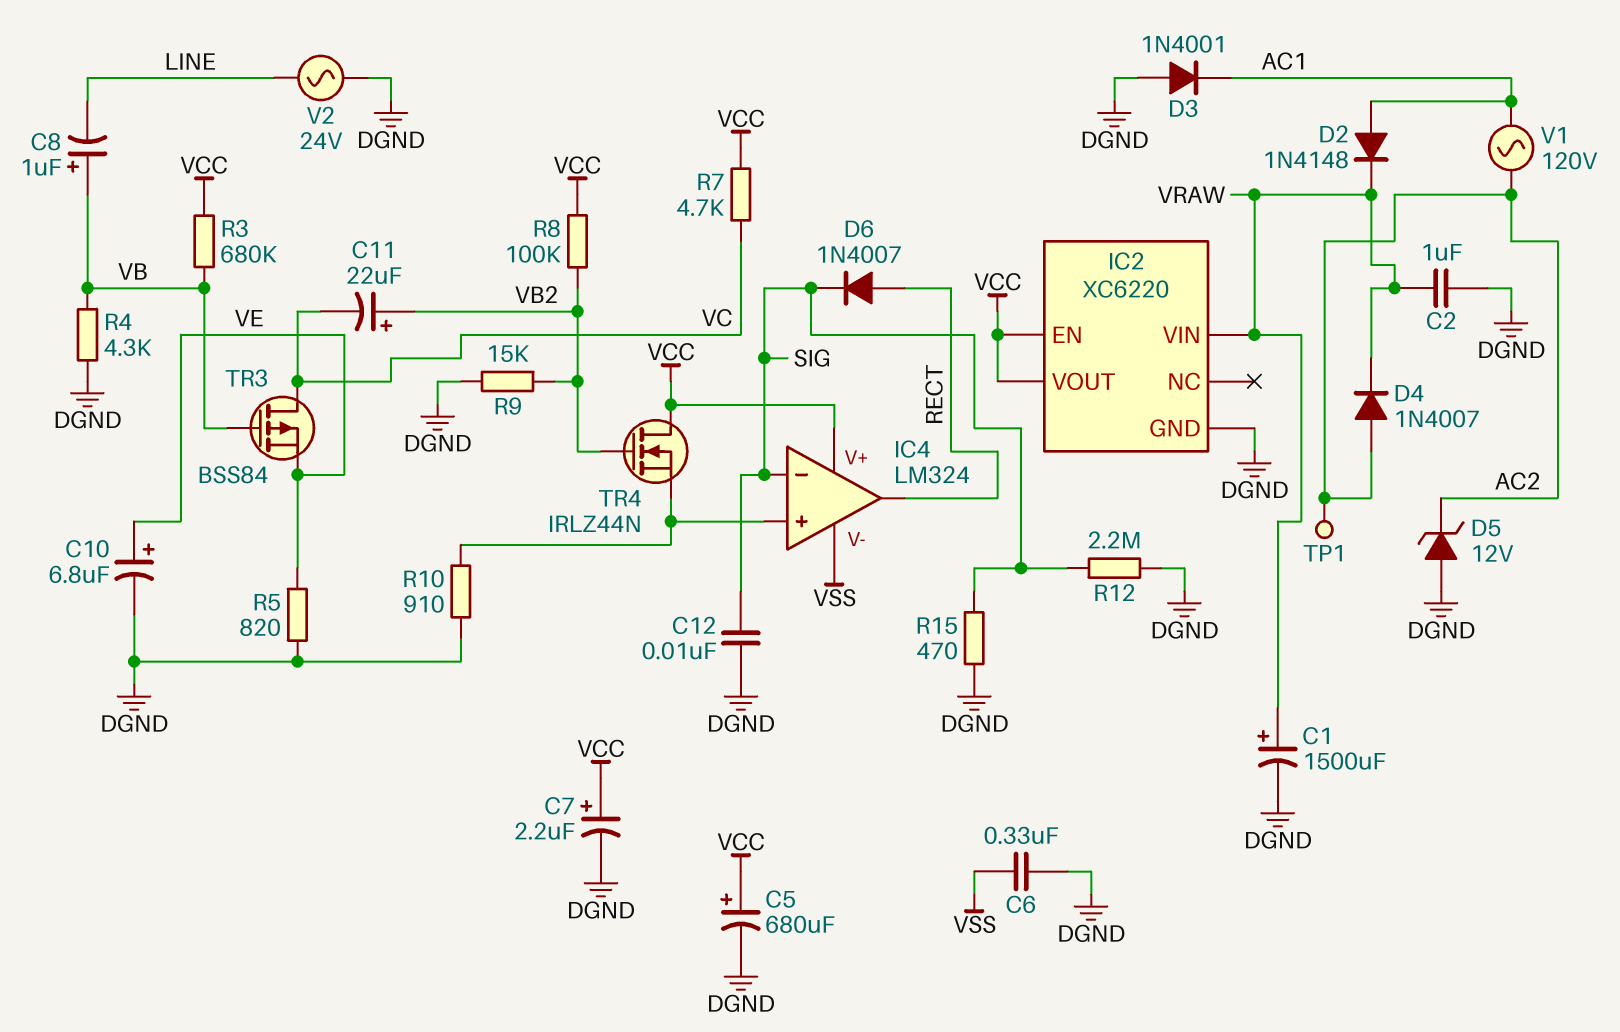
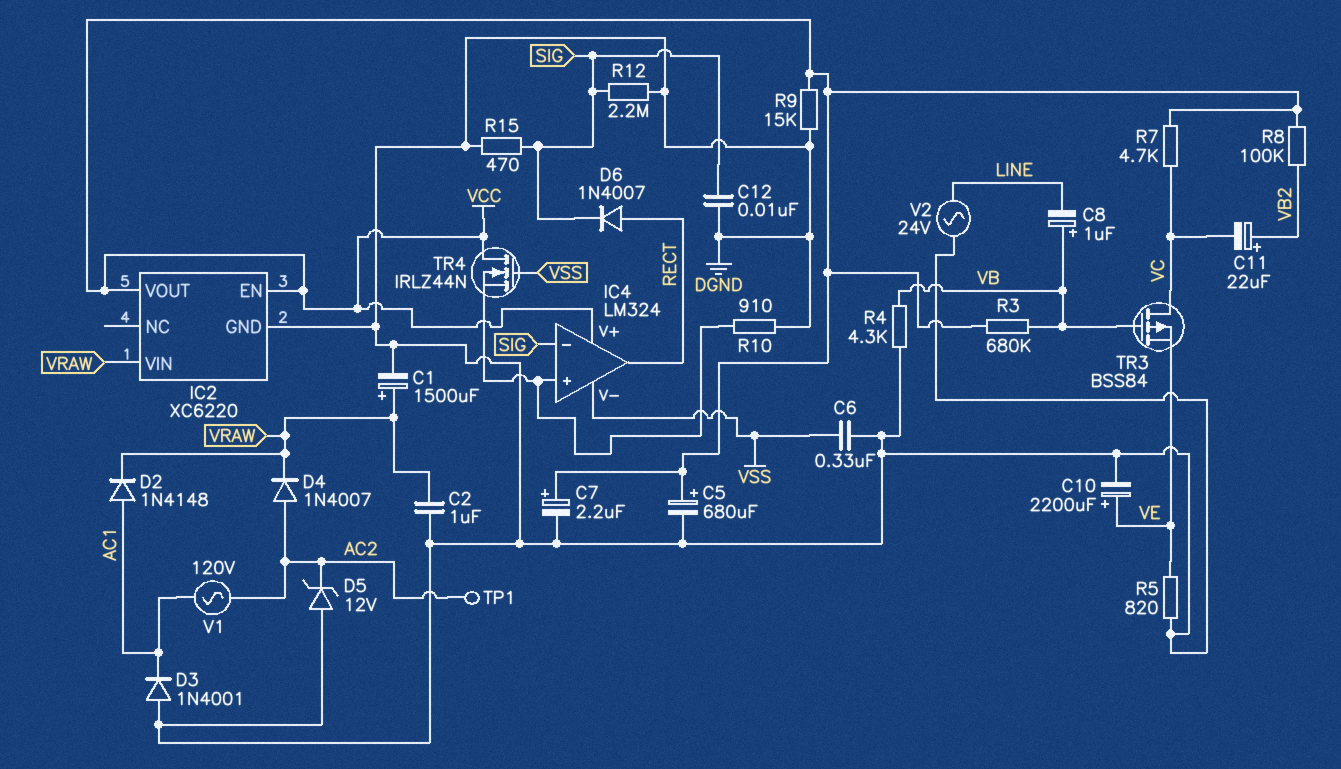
C10: 6.8uF (plus VE, minus DGND) -> 2200uF (plus VE, minus DGND)
R9: 15k (DGND, VB2) -> 15k (DGND, VCC)
TR4: NMOS IRLZ44N (G VB2, D VCC, S IC4/in+) -> NMOS IRLZ44N (G VSS, D VCC, S IC4/in+)

